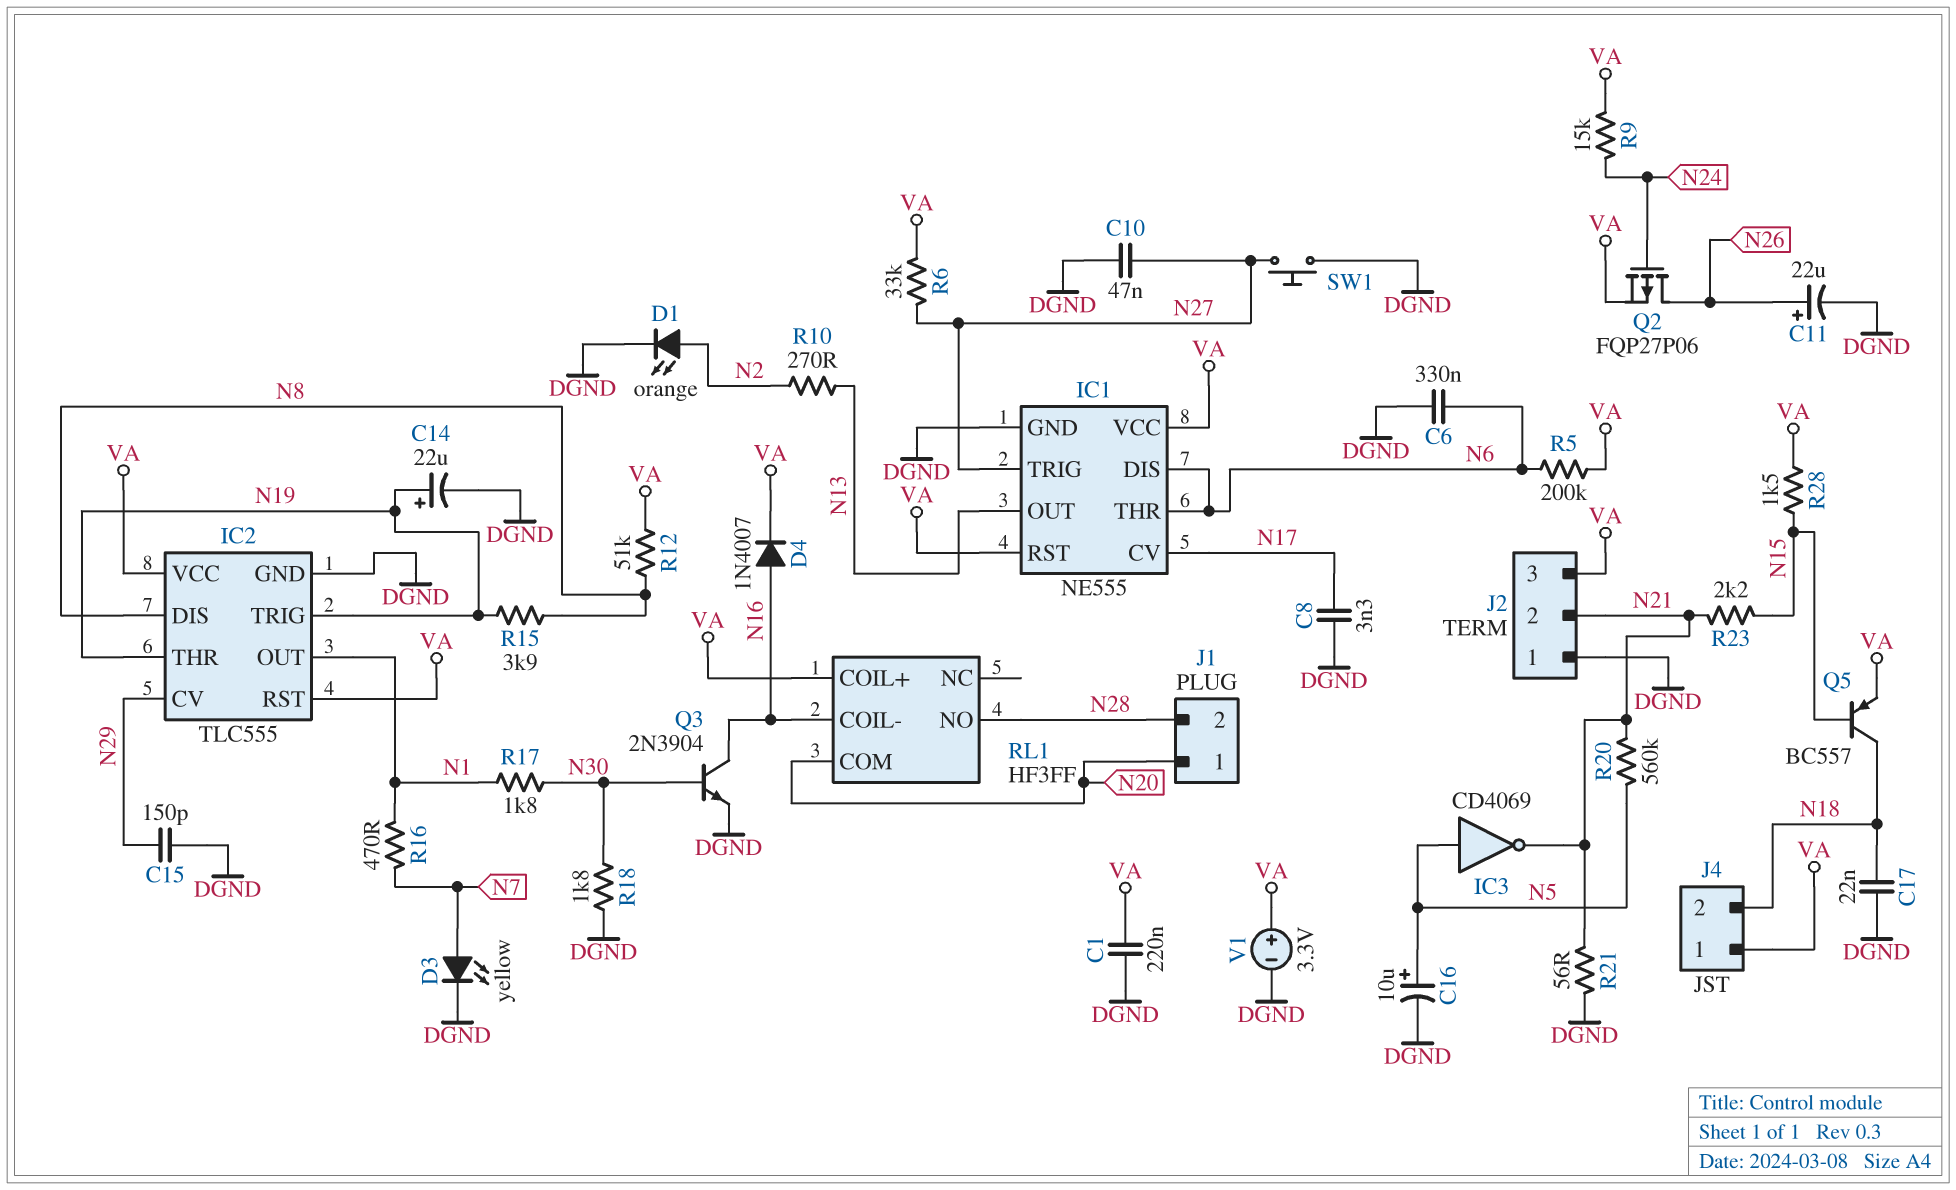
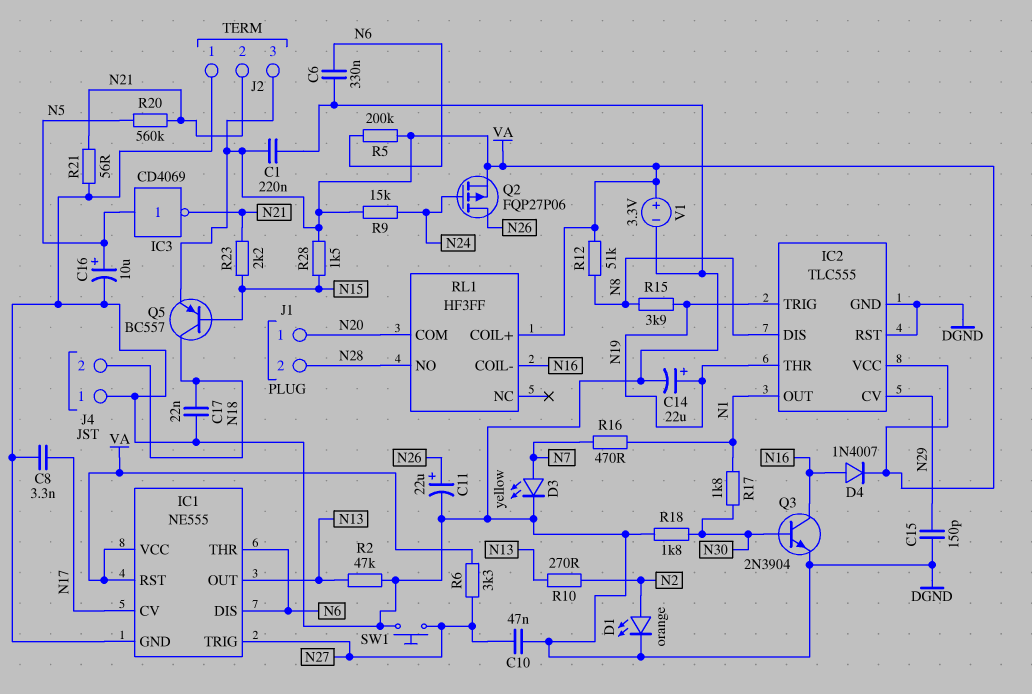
IC2 pin RST: VA -> DGND
J4 pin 1: VA -> DGND
R2: none -> 47k (DGND, N13)
R6: 33k (N27, VA) -> 3.3k (N27, VA)

